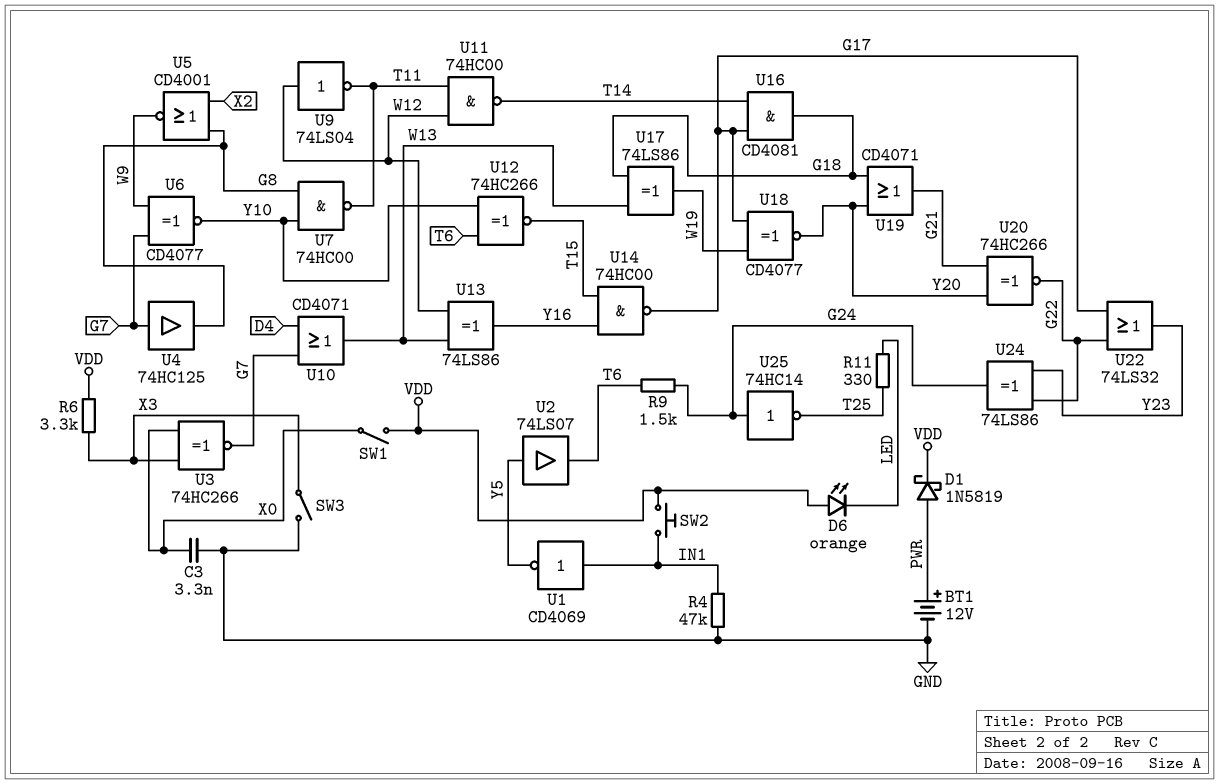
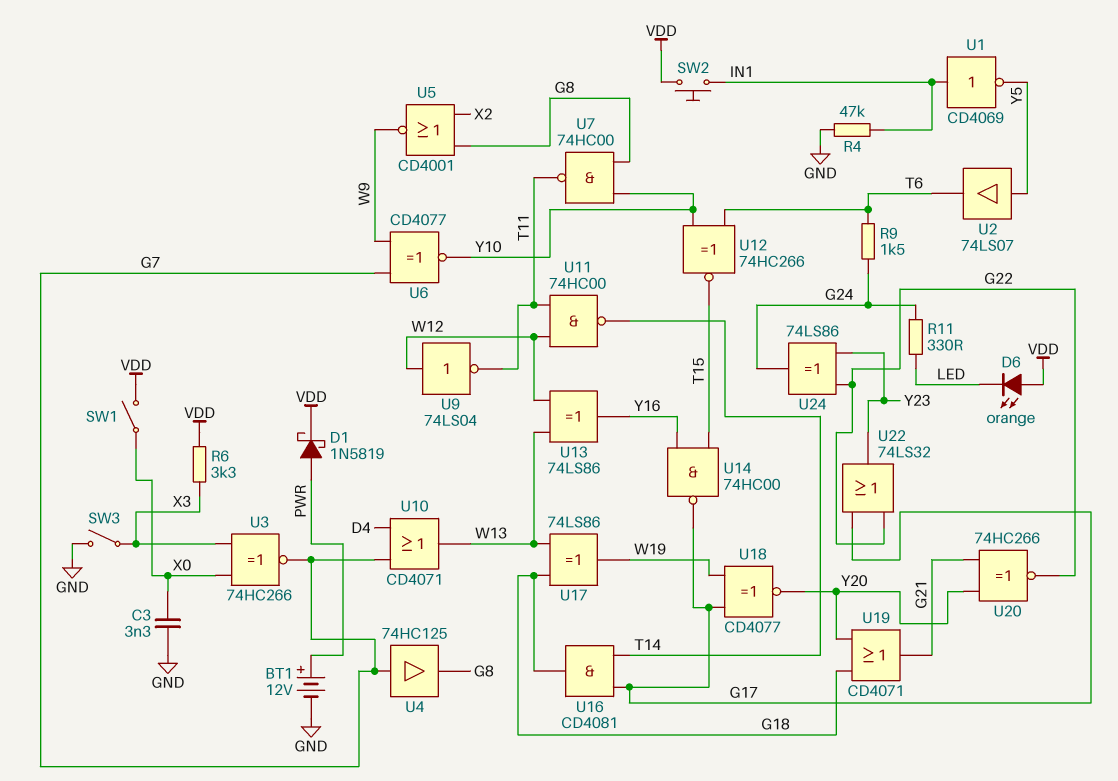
R11: 330 (LED, T25) -> 330 (G24, LED)
U25: NOT 74HC14 (in G24, out T25) -> none

